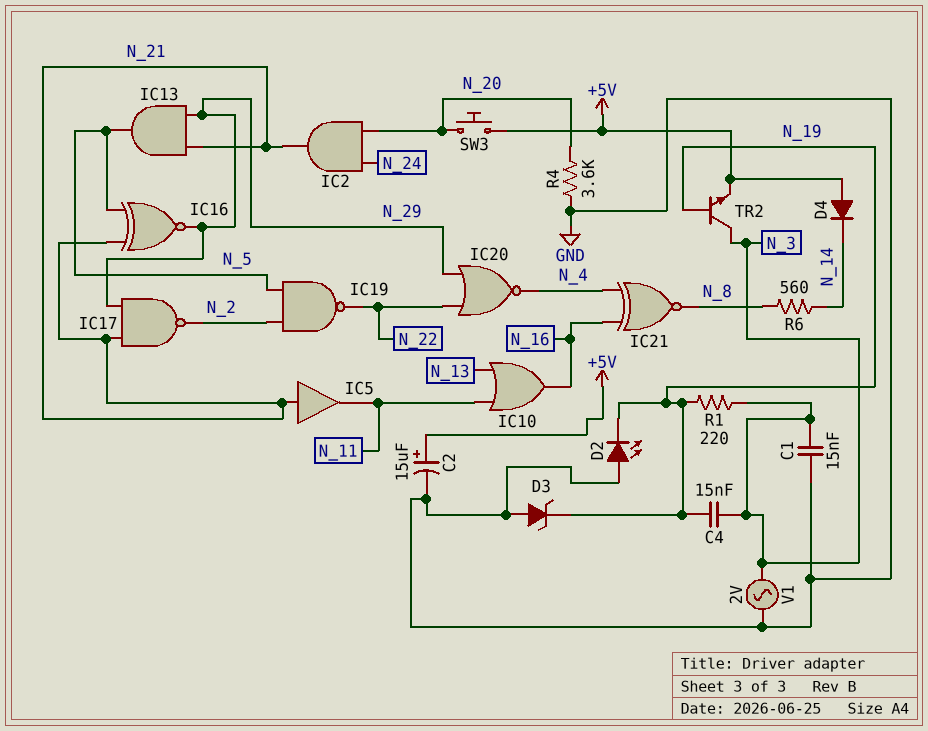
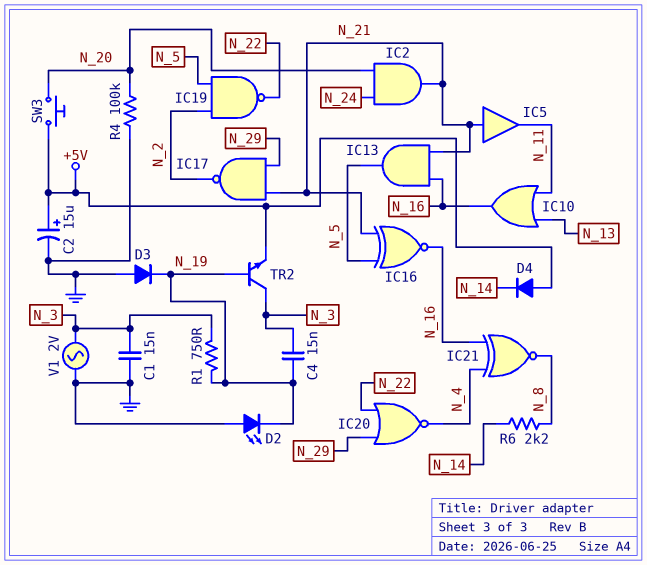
D3: zener (A GND, K N_19) -> diode (A GND, K N_19)
IC13: AND (in N_21, in N_29, out N_5) -> AND (in N_16, in N_21, out N_5)
IC16: XNOR (in N_5, in N_21, out N_29) -> XNOR (in N_5, in N_21, out N_16)
R1: 220 (N_3, N_19) -> 750 (N_3, N_19)
R4: 3.6k (GND, N_20) -> 100k (GND, N_20)
R6: 560 (N_8, N_14) -> 2.2k (N_8, N_14)

